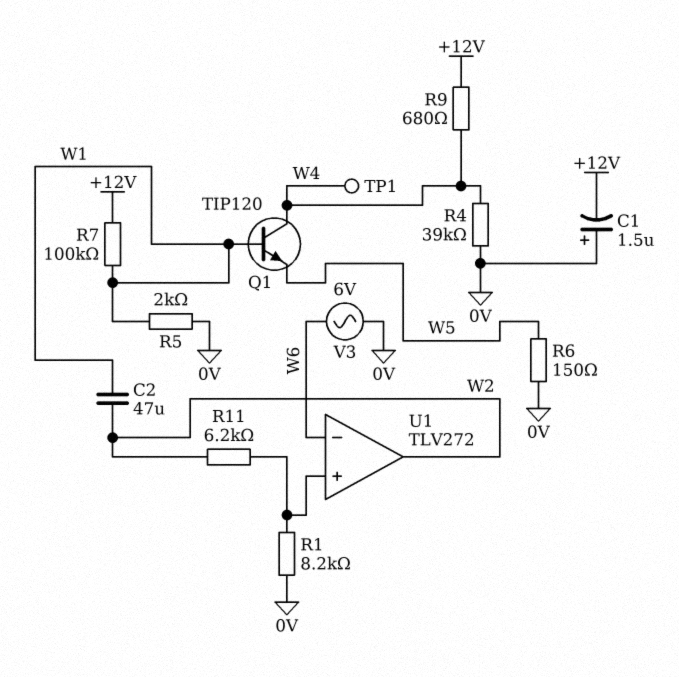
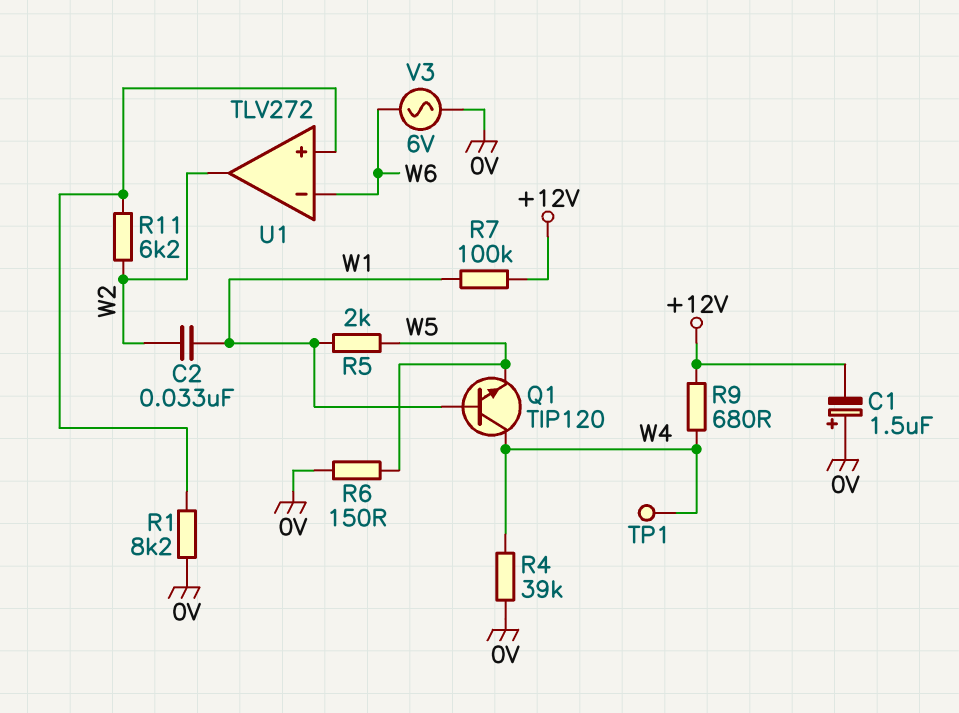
C2: 47uF (W1, W2) -> 33nF (W1, W2)
R5: 2k (0V, W1) -> 2k (W1, W5)

